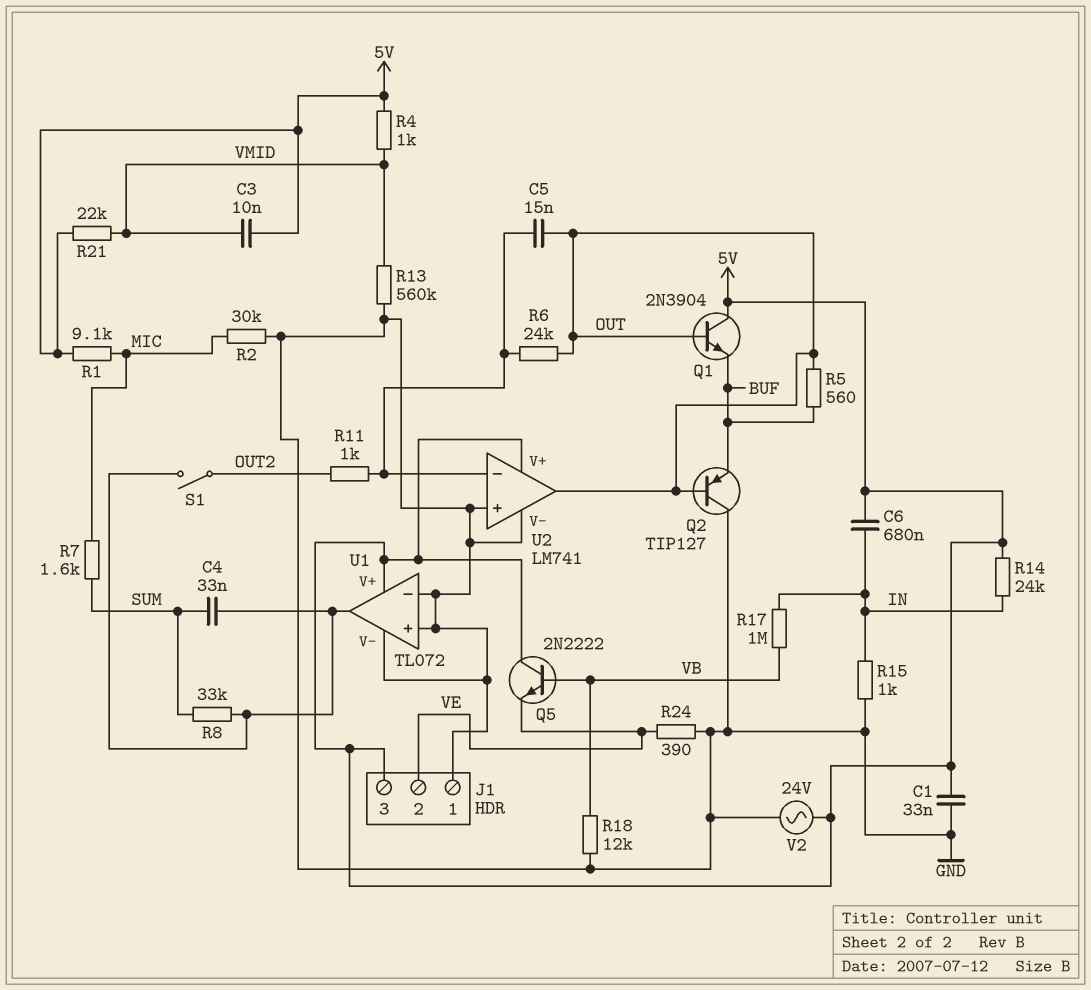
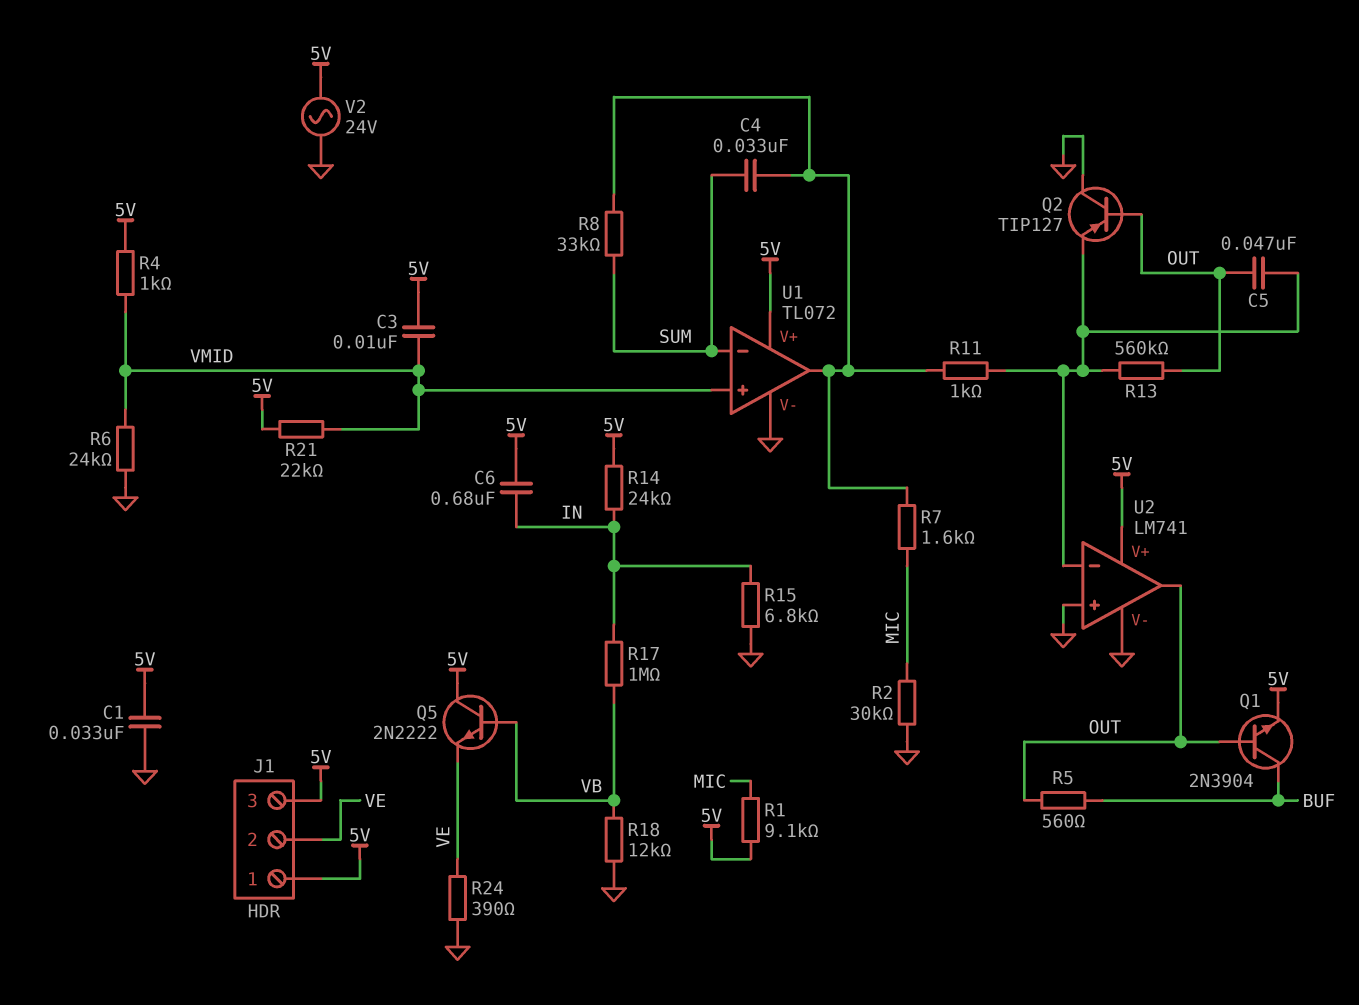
C5: 15nF (OUT, U2/in-) -> 47nF (OUT, U2/in-)
J1 pin 1: GND -> 5V
Q1: NPN 2N3904 (B OUT, C 5V, E BUF) -> NPN 2N3904 (B OUT, C BUF, E 5V)
Q2: PNP TIP127 (B OUT, C GND, E BUF) -> PNP TIP127 (B OUT, C GND, E U2/in-)
R6: 24k (OUT, U2/in-) -> 24k (GND, VMID)
R7: 1.6k (MIC, SUM) -> 1.6k (MIC, U1/out)
R11: 1k (OUT2, U2/in-) -> 1k (U1/out, U2/in-)
R13: 560k (GND, VMID) -> 560k (OUT, U2/in-)
R15: 1k (GND, IN) -> 6.8k (GND, IN)
S1: switch (OUT2, U1/out) -> none
U1 pin in+: GND -> VMID
U1 pin in-: GND -> SUM

